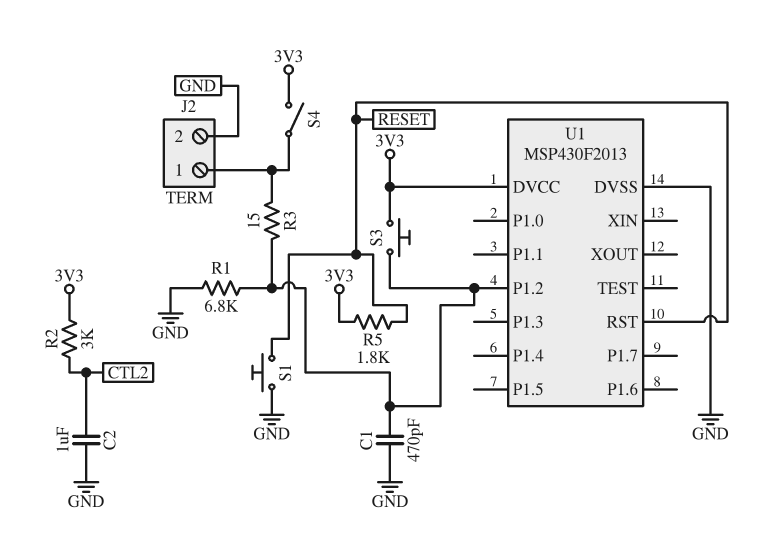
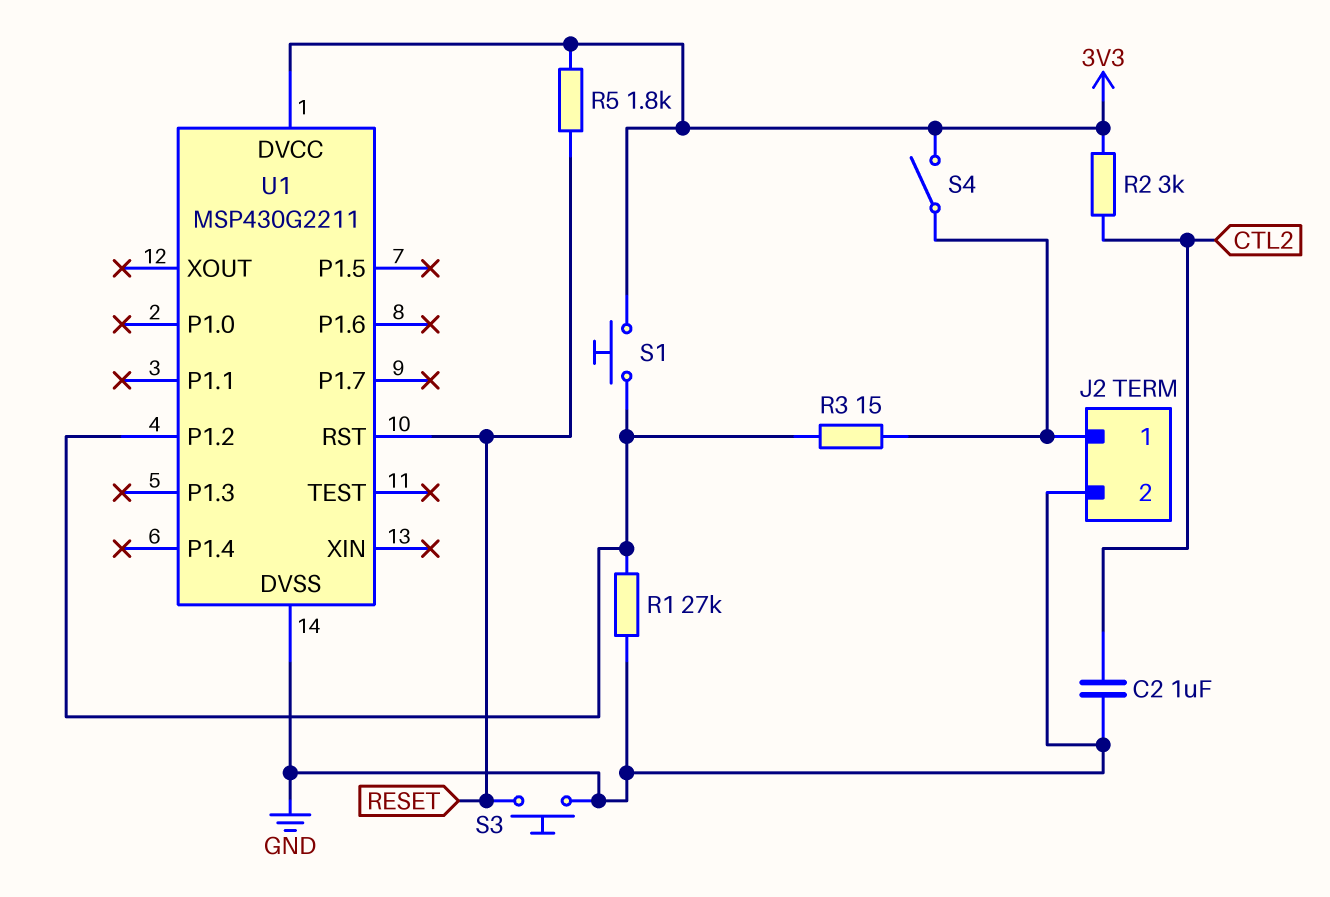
C1: 470pF (GND, U1/P1.2) -> none
R1: 6.8k (GND, U1/P1.2) -> 27k (GND, U1/P1.2)
S1: button (GND, RESET) -> button (3V3, U1/P1.2)
S3: button (3V3, U1/P1.2) -> button (GND, RESET)
U1: MSP430F2013 -> MSP430G2211

